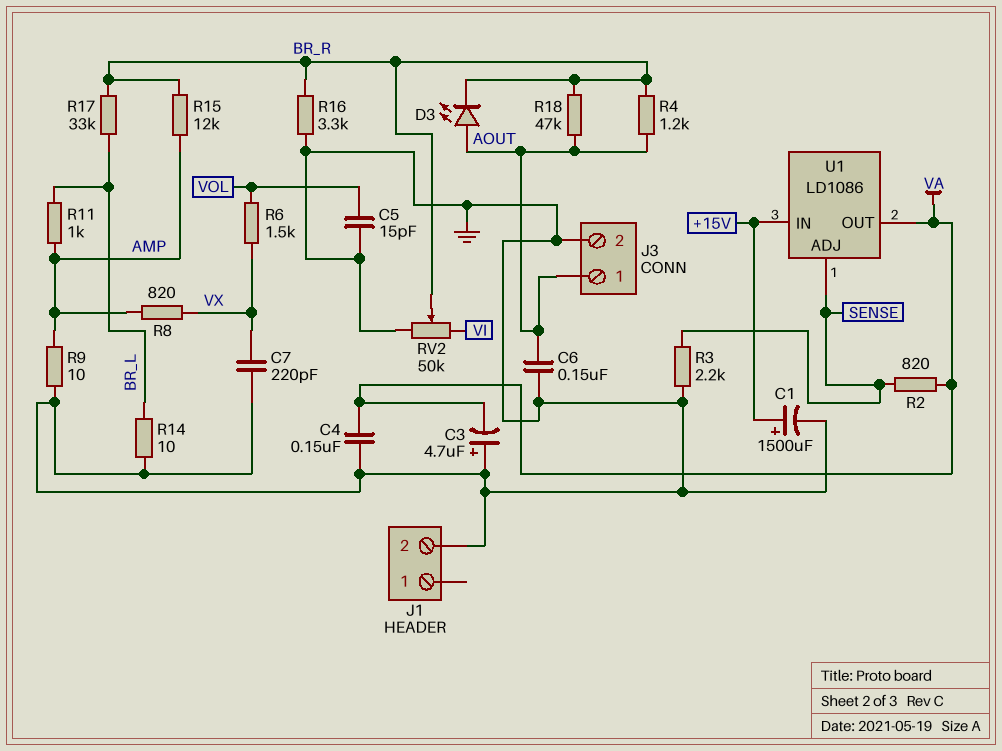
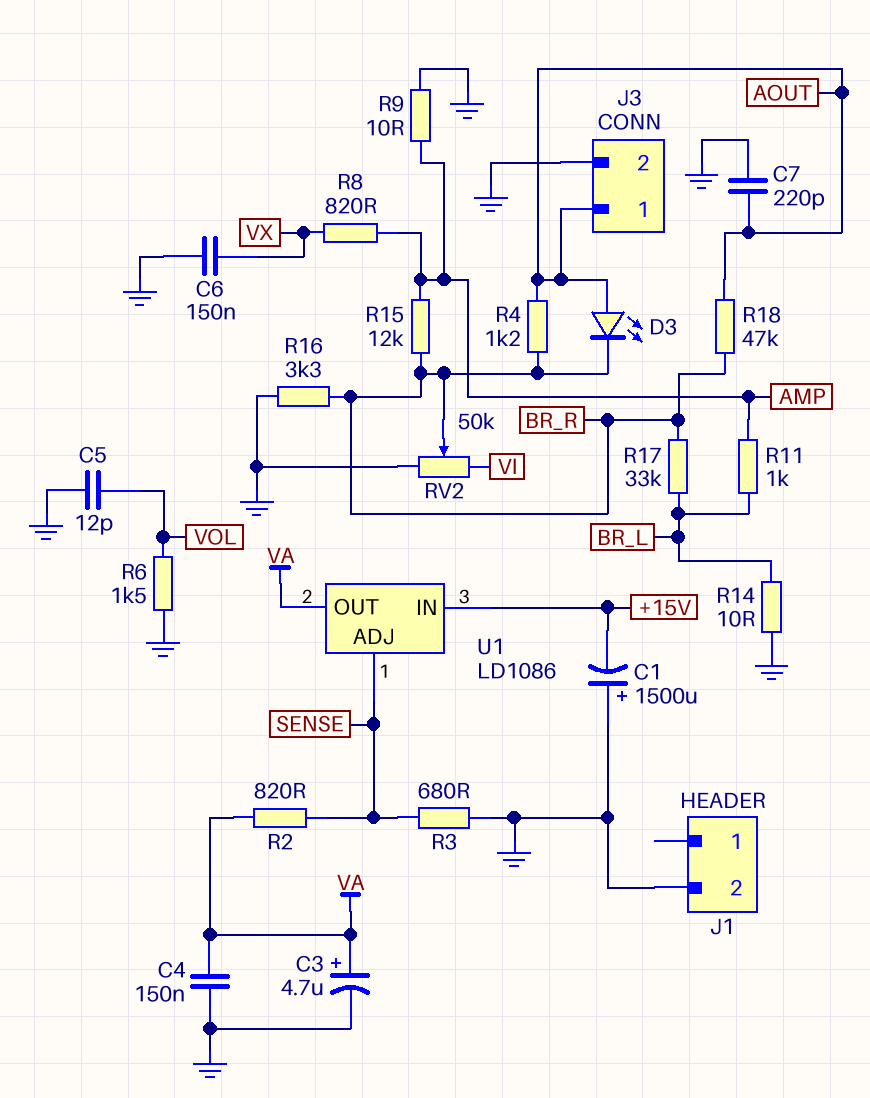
C1: 1500uF (plus +15V, minus GND) -> 1500uF (plus GND, minus +15V)
C3: 4.7uF (plus GND, minus VA) -> 4.7uF (plus VA, minus GND)
C5: 15pF (GND, VOL) -> 12pF (GND, VOL)
C6: 150nF (AOUT, GND) -> 150nF (GND, VX)
C7: 220pF (GND, VX) -> 220pF (AOUT, GND)
R3: 2.2k (GND, SENSE) -> 680 (GND, SENSE)
R6: 1.5k (VOL, VX) -> 1.5k (GND, VOL)

